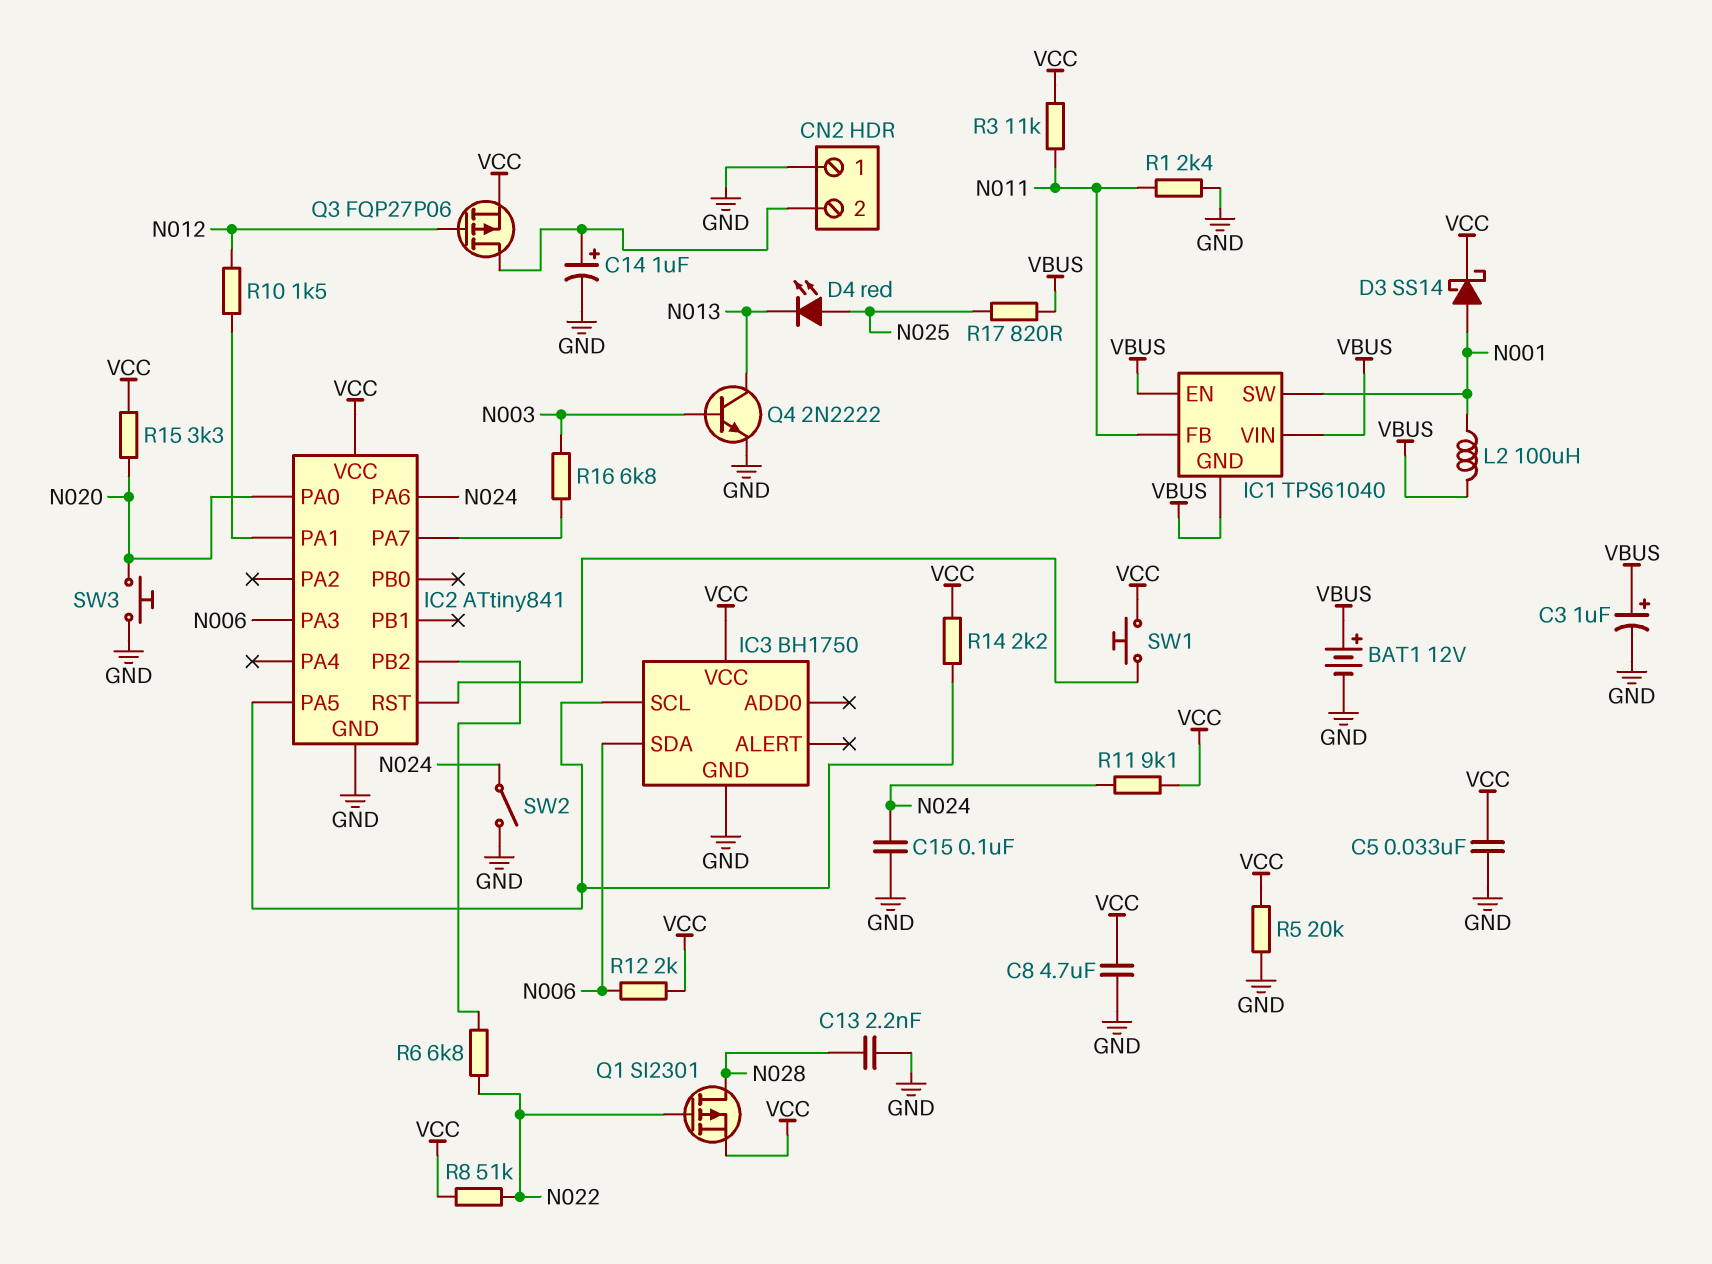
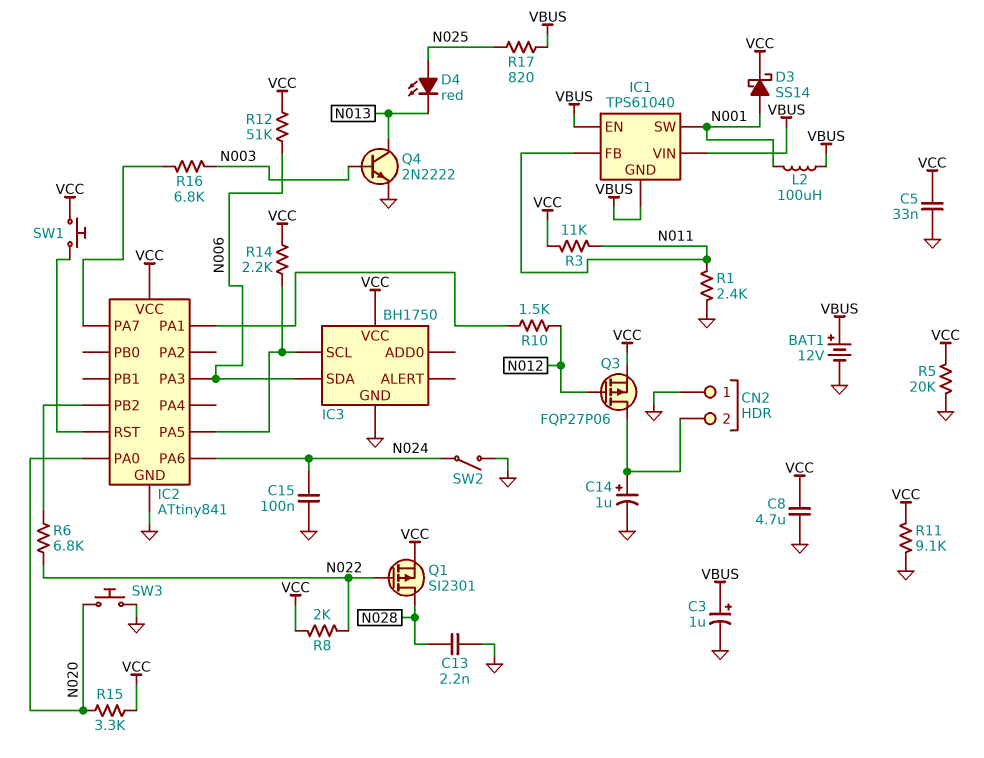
R8: 51k (N022, VCC) -> 2k (N022, VCC)
R11: 9.1k (N024, VCC) -> 9.1k (GND, VCC)
R12: 2k (N006, VCC) -> 51k (N006, VCC)

